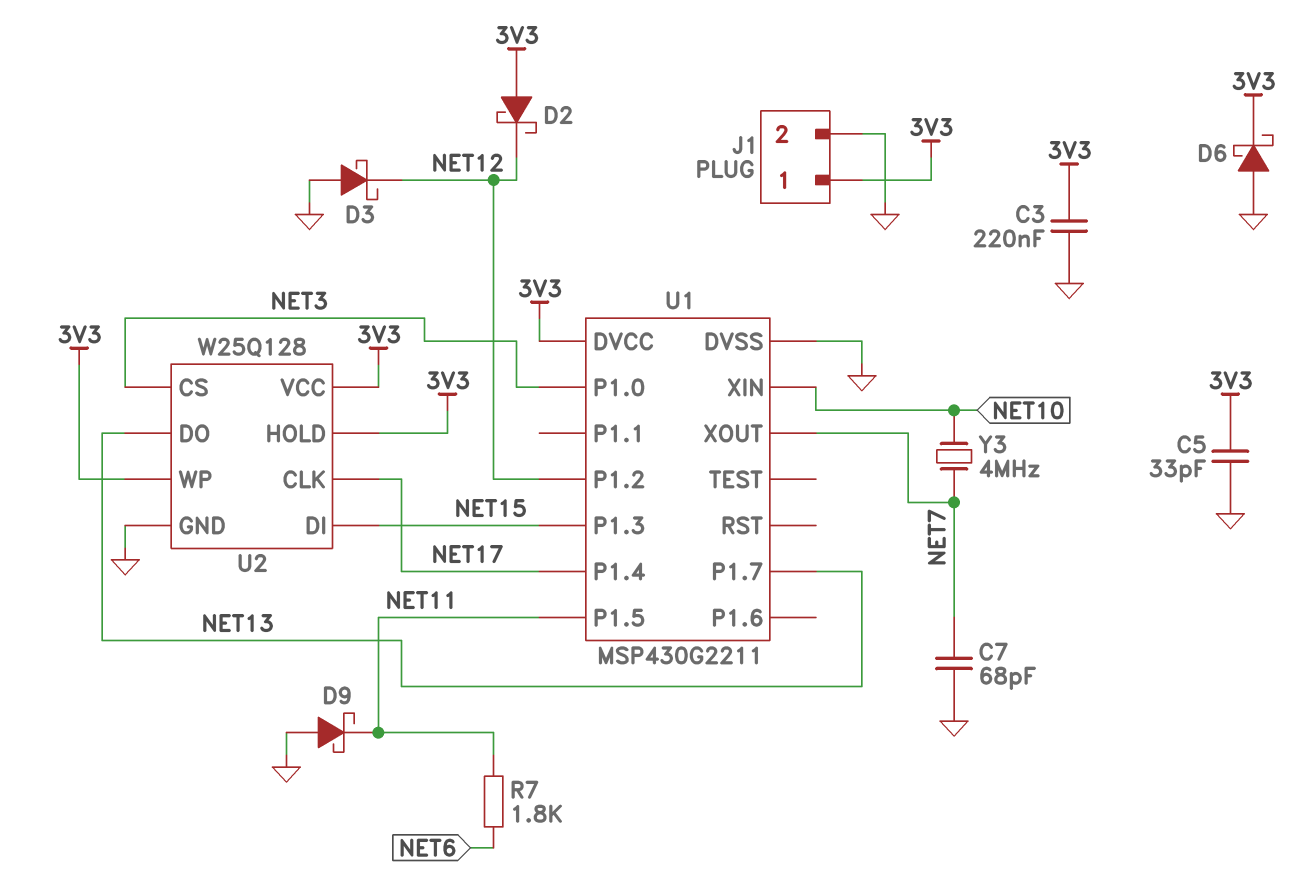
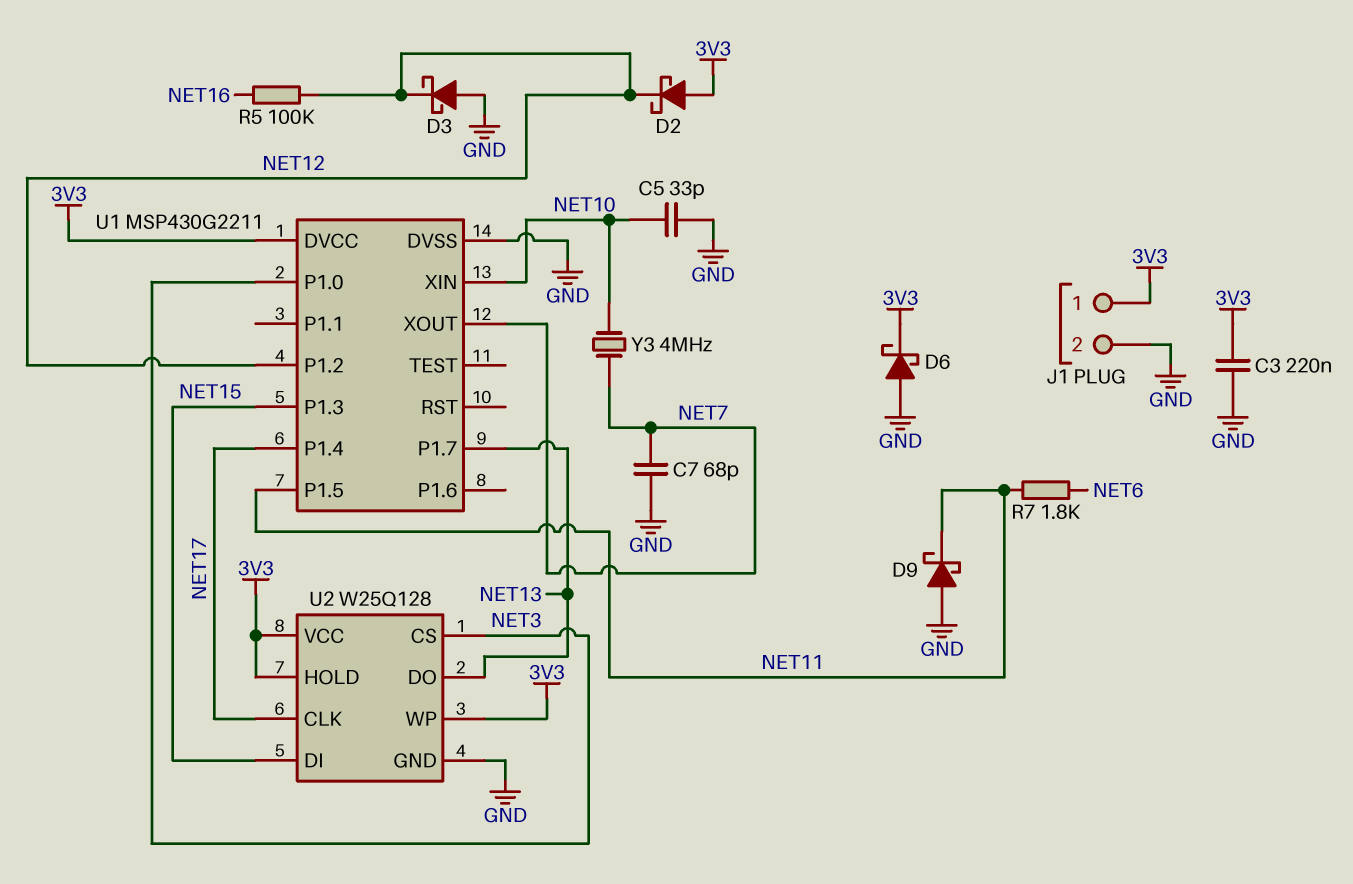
C5: 33pF (3V3, GND) -> 33pF (GND, NET10)
R5: none -> 100k (NET12, NET16)

